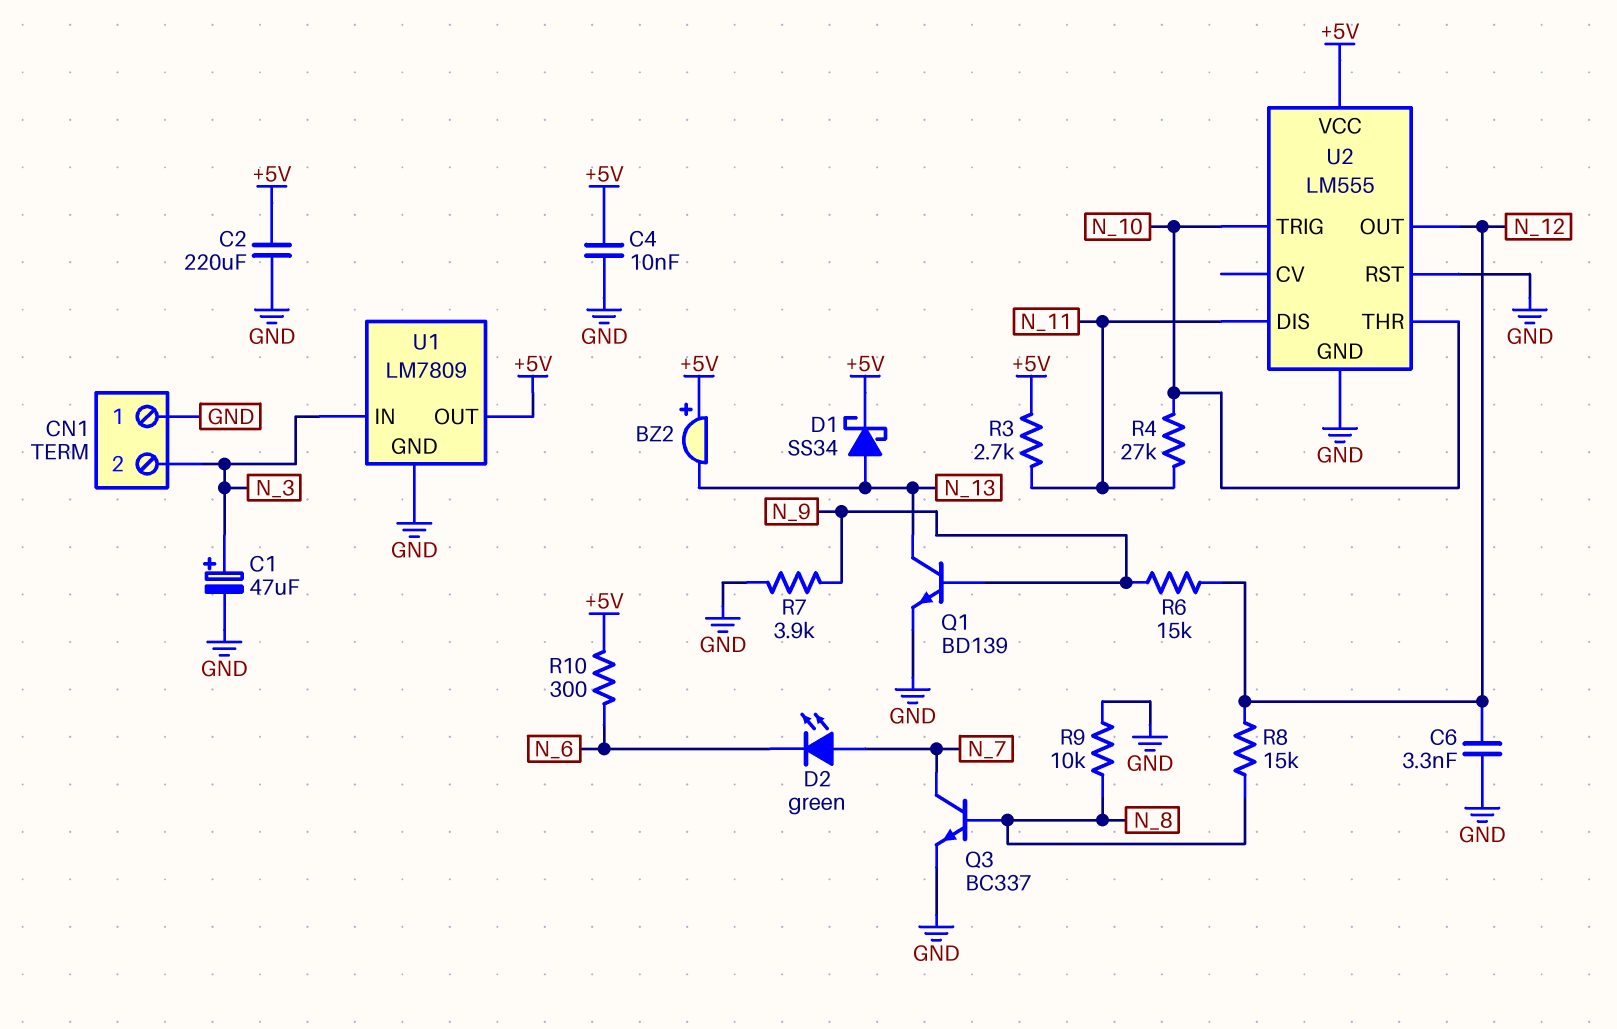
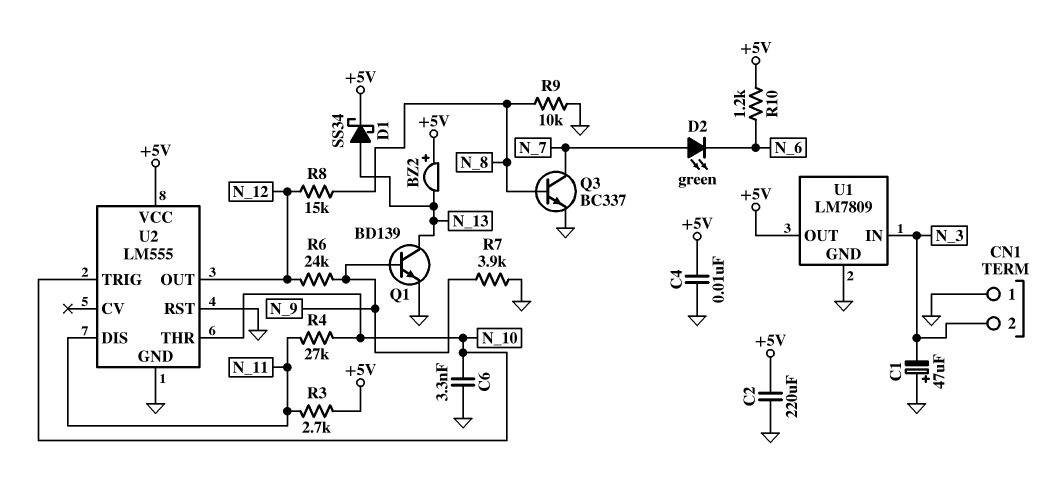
C1: 47uF (plus N_3, minus GND) -> 47uF (plus GND, minus N_3)
C6: 3.3nF (GND, N_12) -> 3.3nF (GND, N_10)
R6: 15k (N_9, N_12) -> 24k (N_9, N_12)
R10: 300 (+5V, N_6) -> 1.2k (+5V, N_6)

